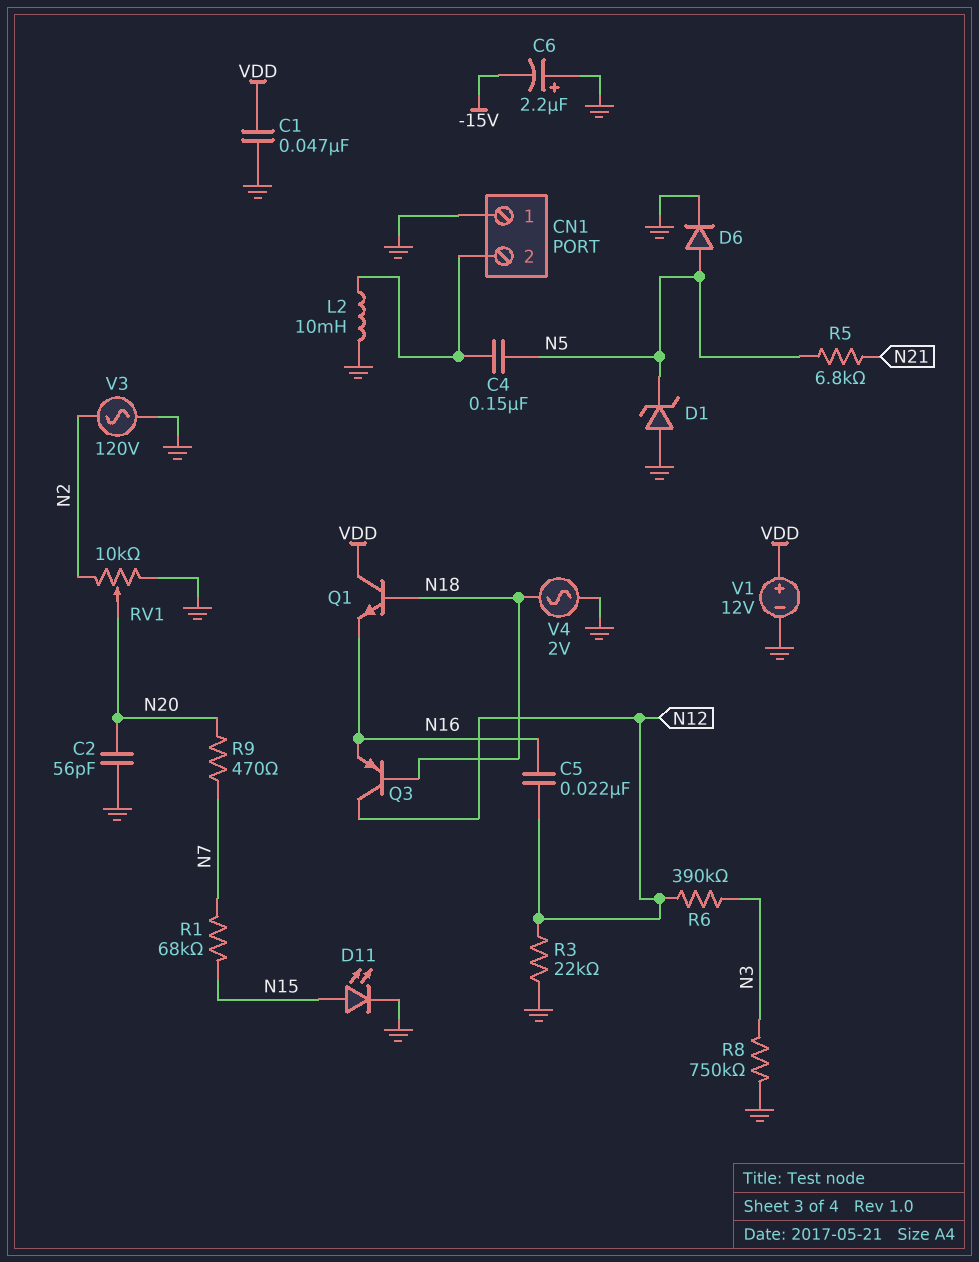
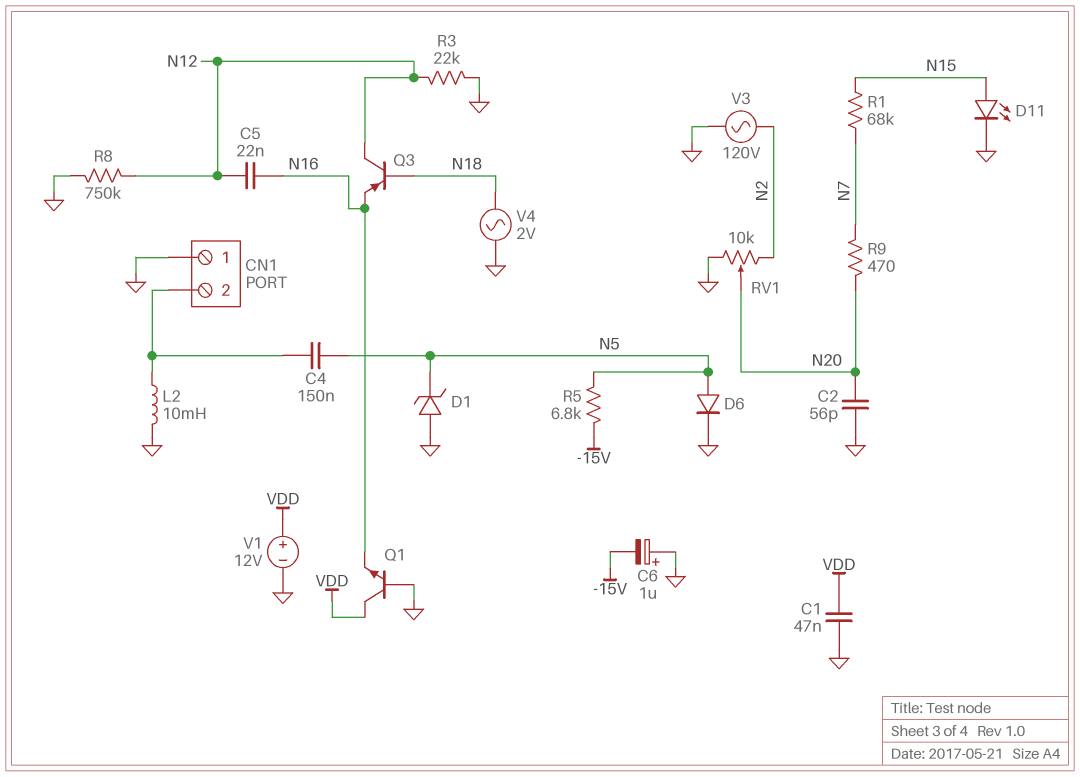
C6: 2.2uF (plus GND, minus -15V) -> 1uF (plus GND, minus -15V)
Q1: NPN (B N18, C VDD, E N16) -> NPN (B GND, C VDD, E N16)
R5: 6.8k (N5, N21) -> 6.8k (-15V, N5)
R6: 390k (N3, N12) -> none
R8: 750k (GND, N3) -> 750k (GND, N12)

